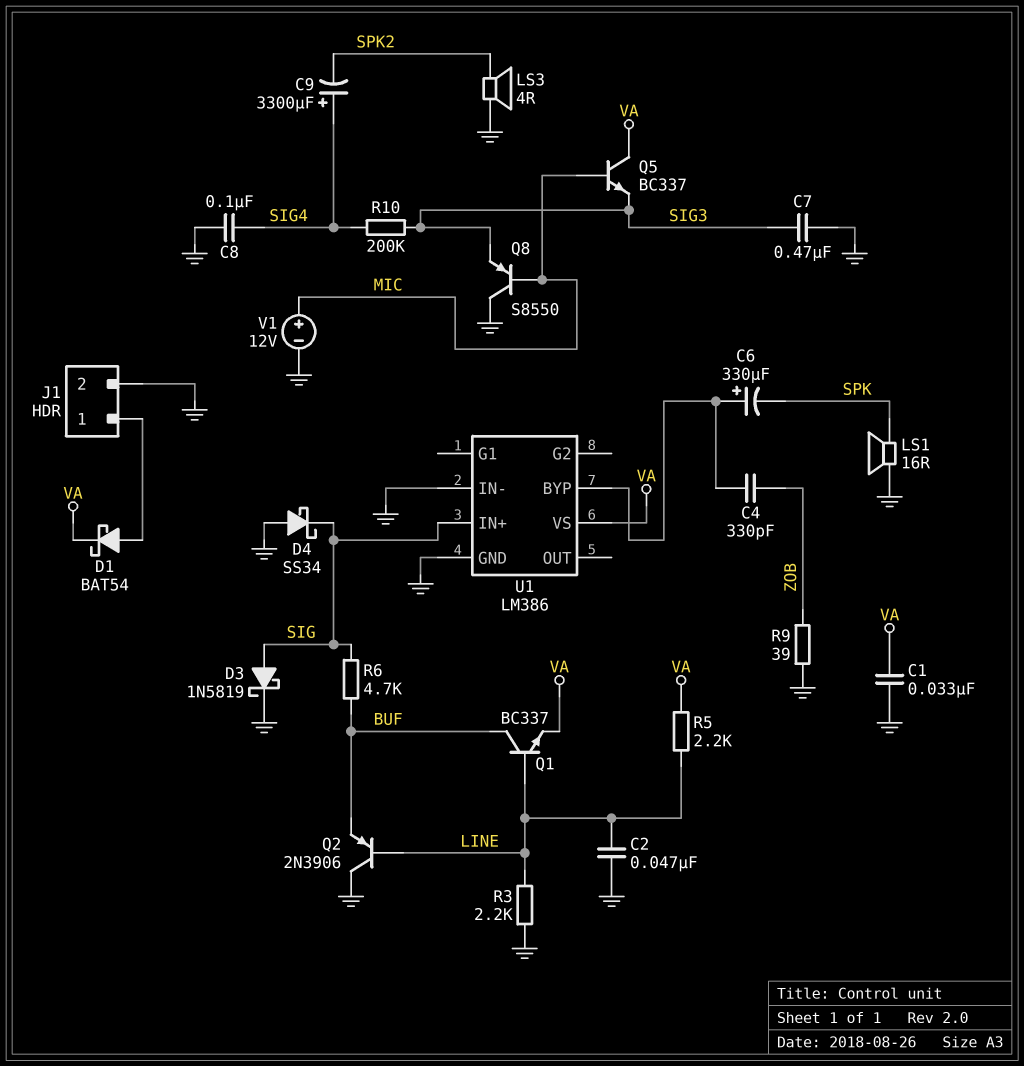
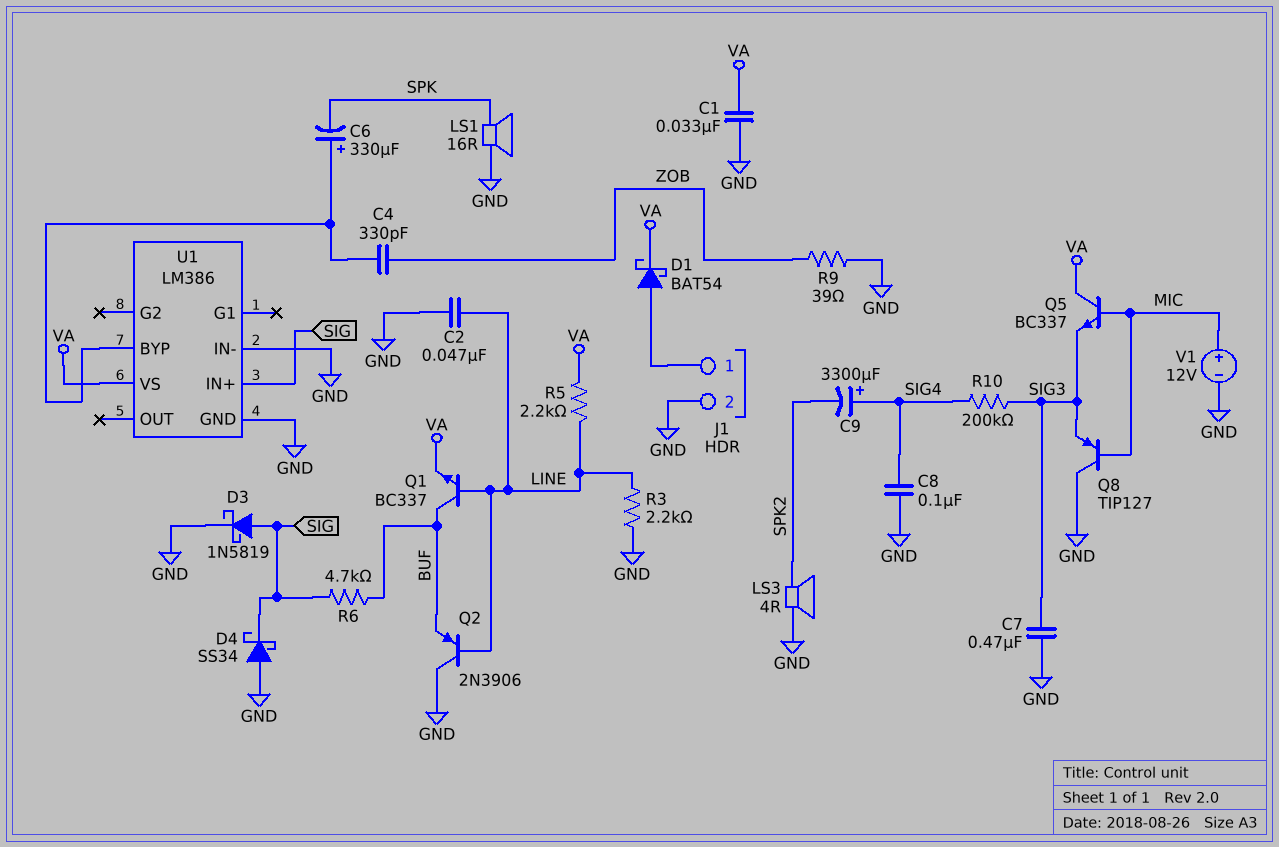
Q8: PNP S8550 (B MIC, C GND, E SIG3) -> PNP TIP127 (B MIC, C GND, E SIG3)

